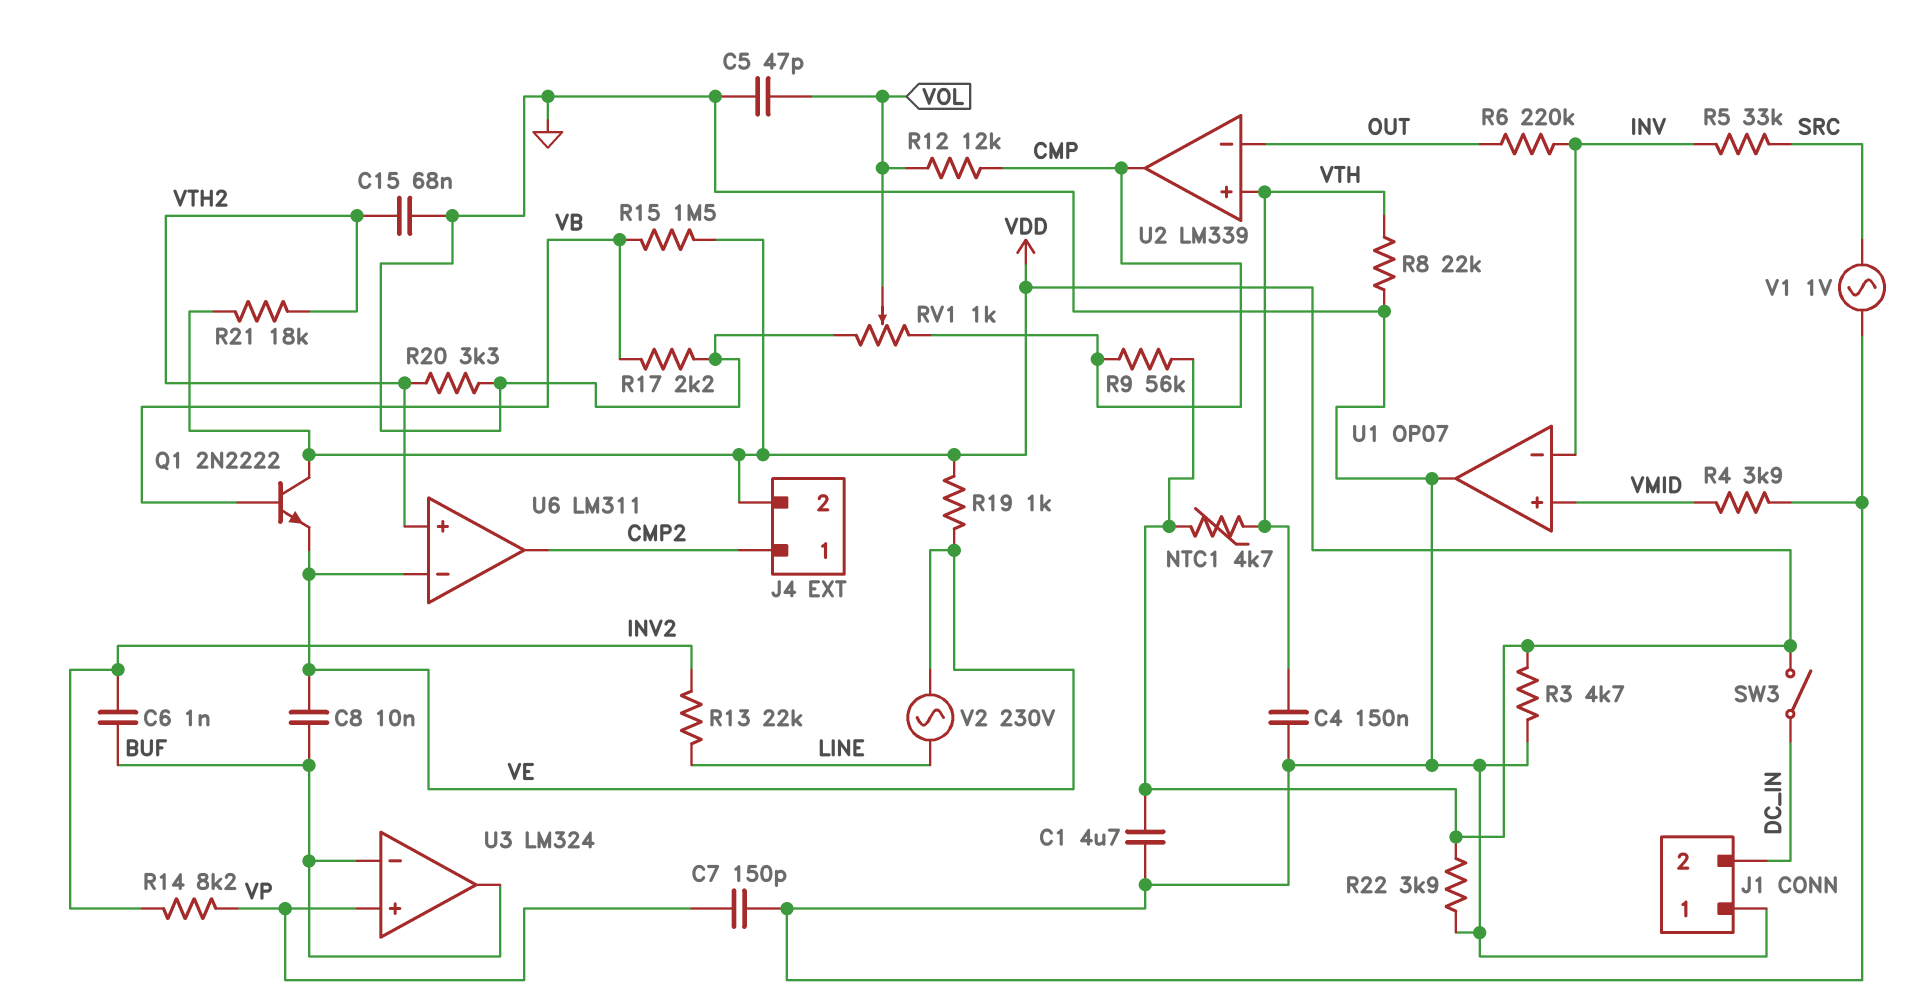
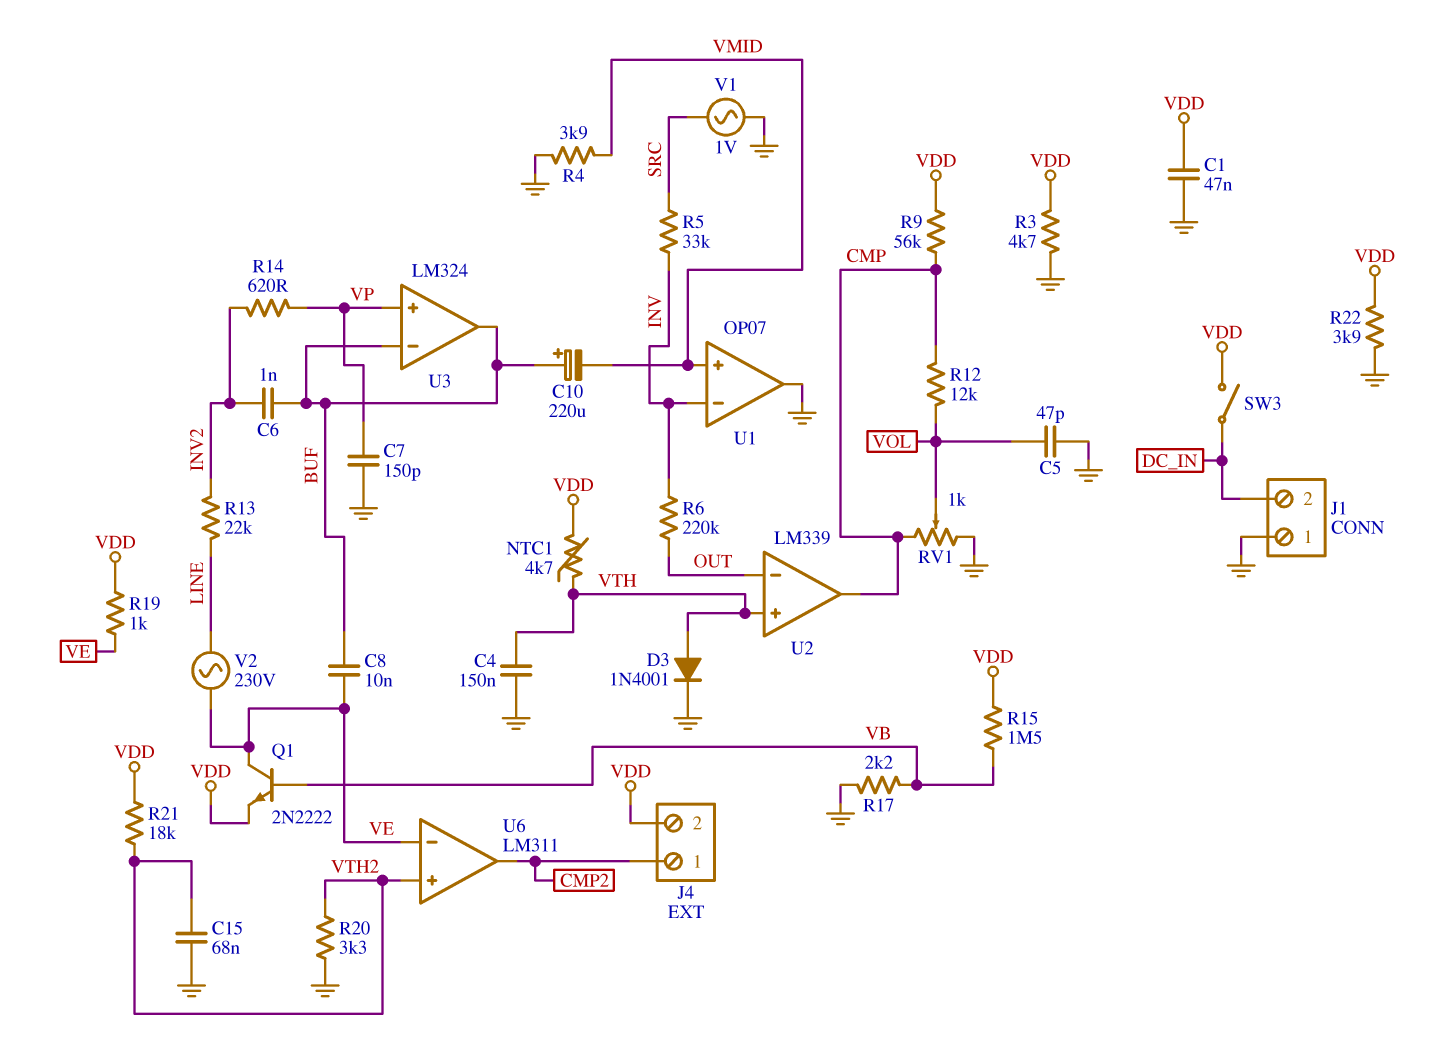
C1: 4.7uF (GND, VDD) -> 47nF (GND, VDD)
C10: none -> 220uF (plus BUF, minus VMID)
D3: none -> diode 1N4001 (A VTH, K GND)
Q1: NPN 2N2222 (B VB, C VDD, E VE) -> NPN 2N2222 (B VB, C VE, E VDD)
R8: 22k (GND, VTH) -> none
R14: 8.2k (INV2, VP) -> 620 (INV2, VP)

